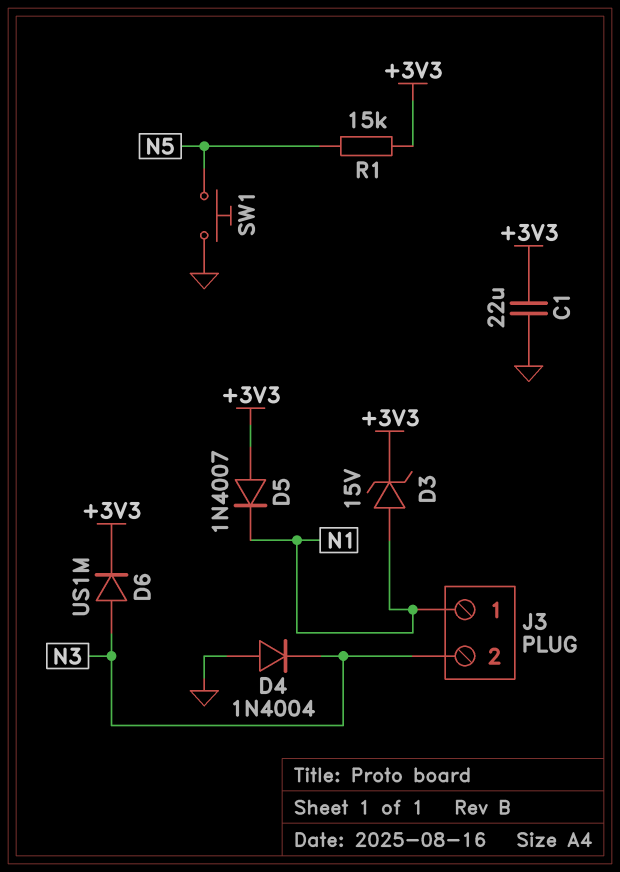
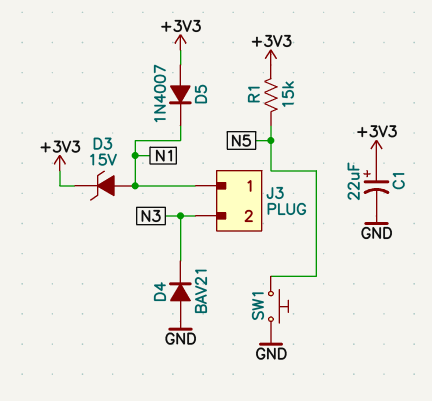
C1: 22uF (+3V3, GND) -> 22uF (plus +3V3, minus GND)
D4: diode 1N4004 (A GND, K N3) -> diode BAV21 (A GND, K N3)
D6: diode US1M (A N3, K +3V3) -> none

